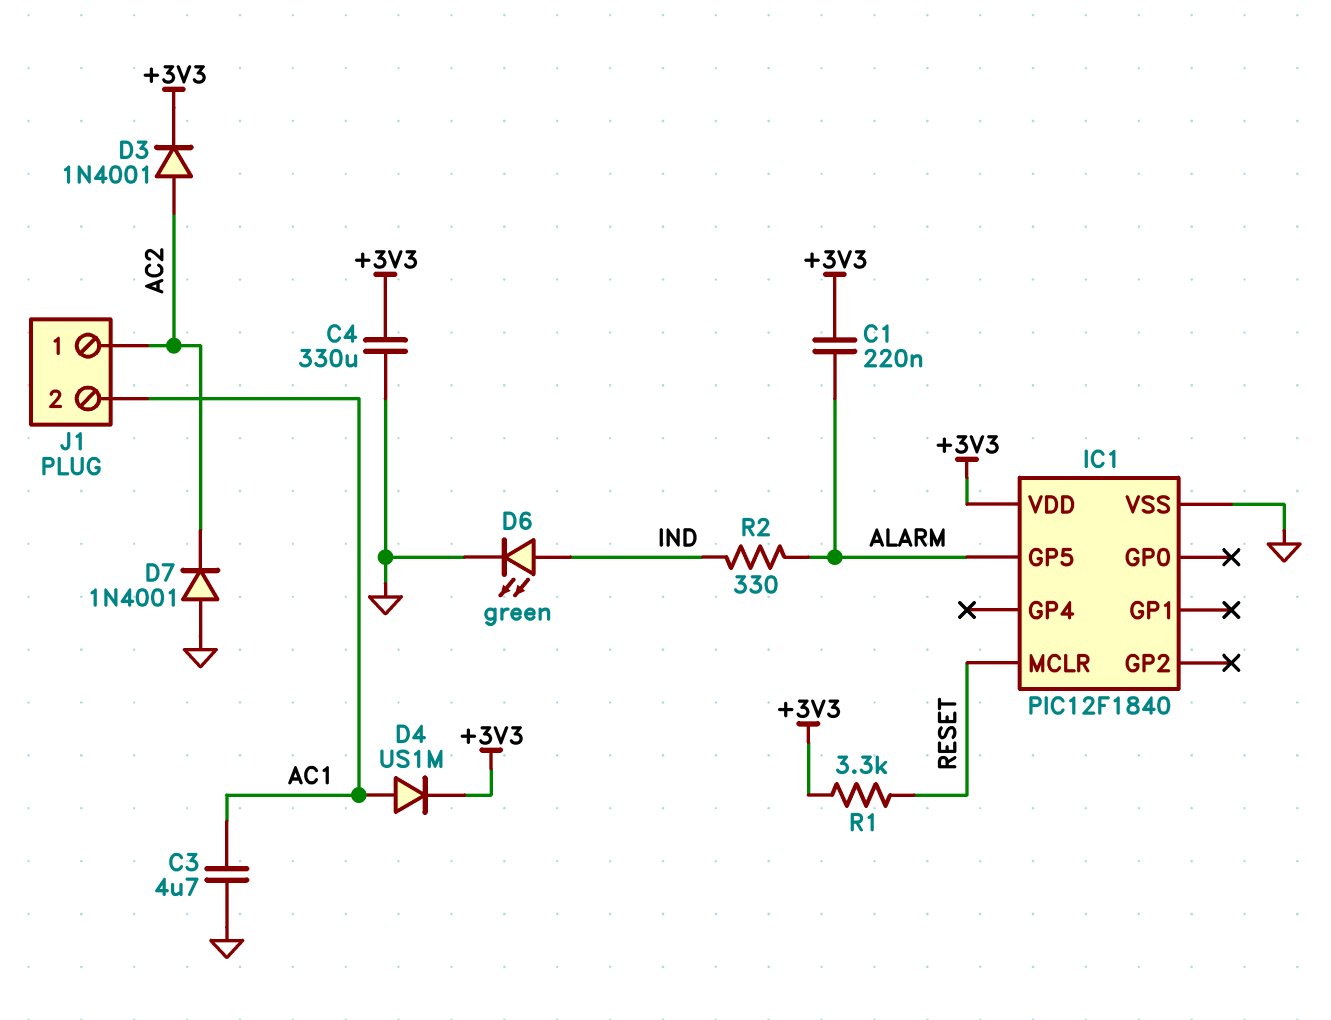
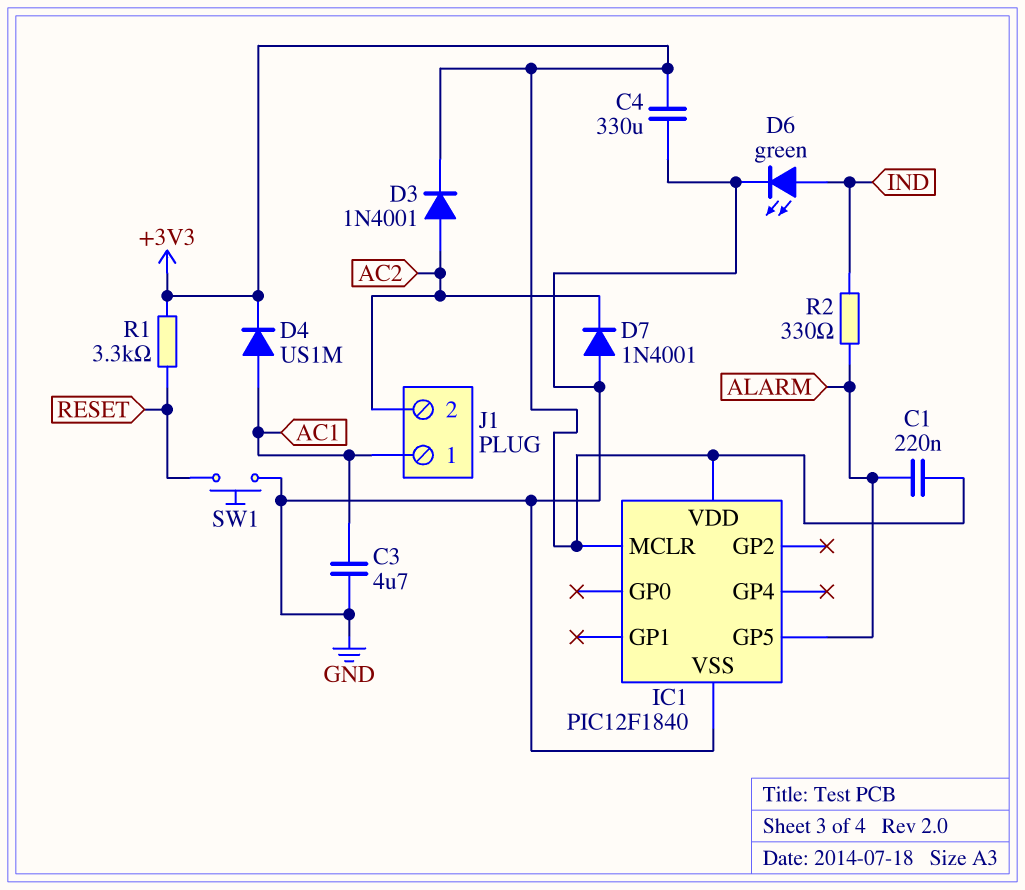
IC1 pin MCLR: RESET -> +3V3
J1 pin 1: AC2 -> AC1
J1 pin 2: AC1 -> AC2
SW1: none -> button (GND, RESET)

